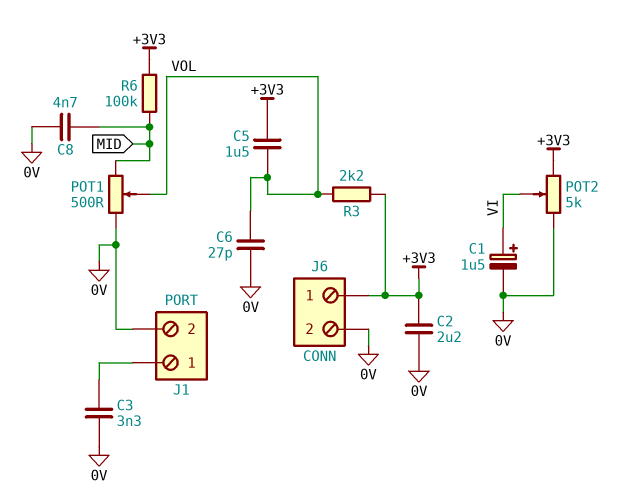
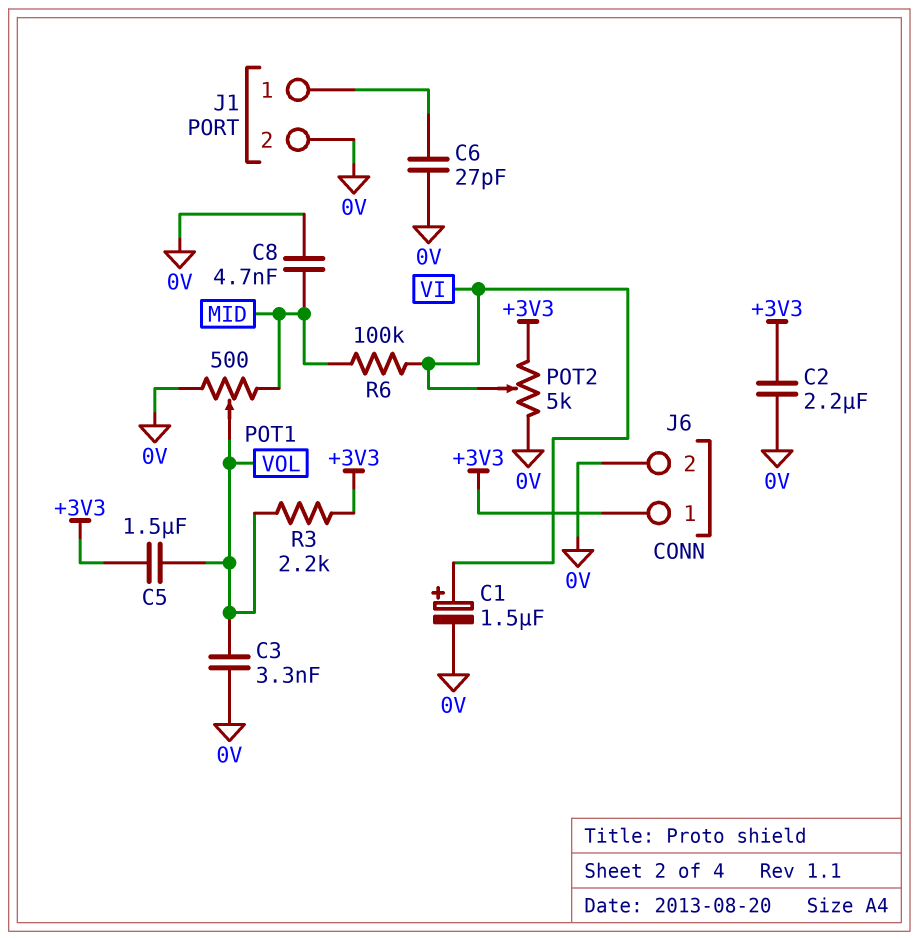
C3: 3.3nF (0V, J1/1) -> 3.3nF (0V, VOL)
C6: 27pF (0V, VOL) -> 27pF (0V, J1/1)
R6: 100k (+3V3, MID) -> 100k (MID, VI)

